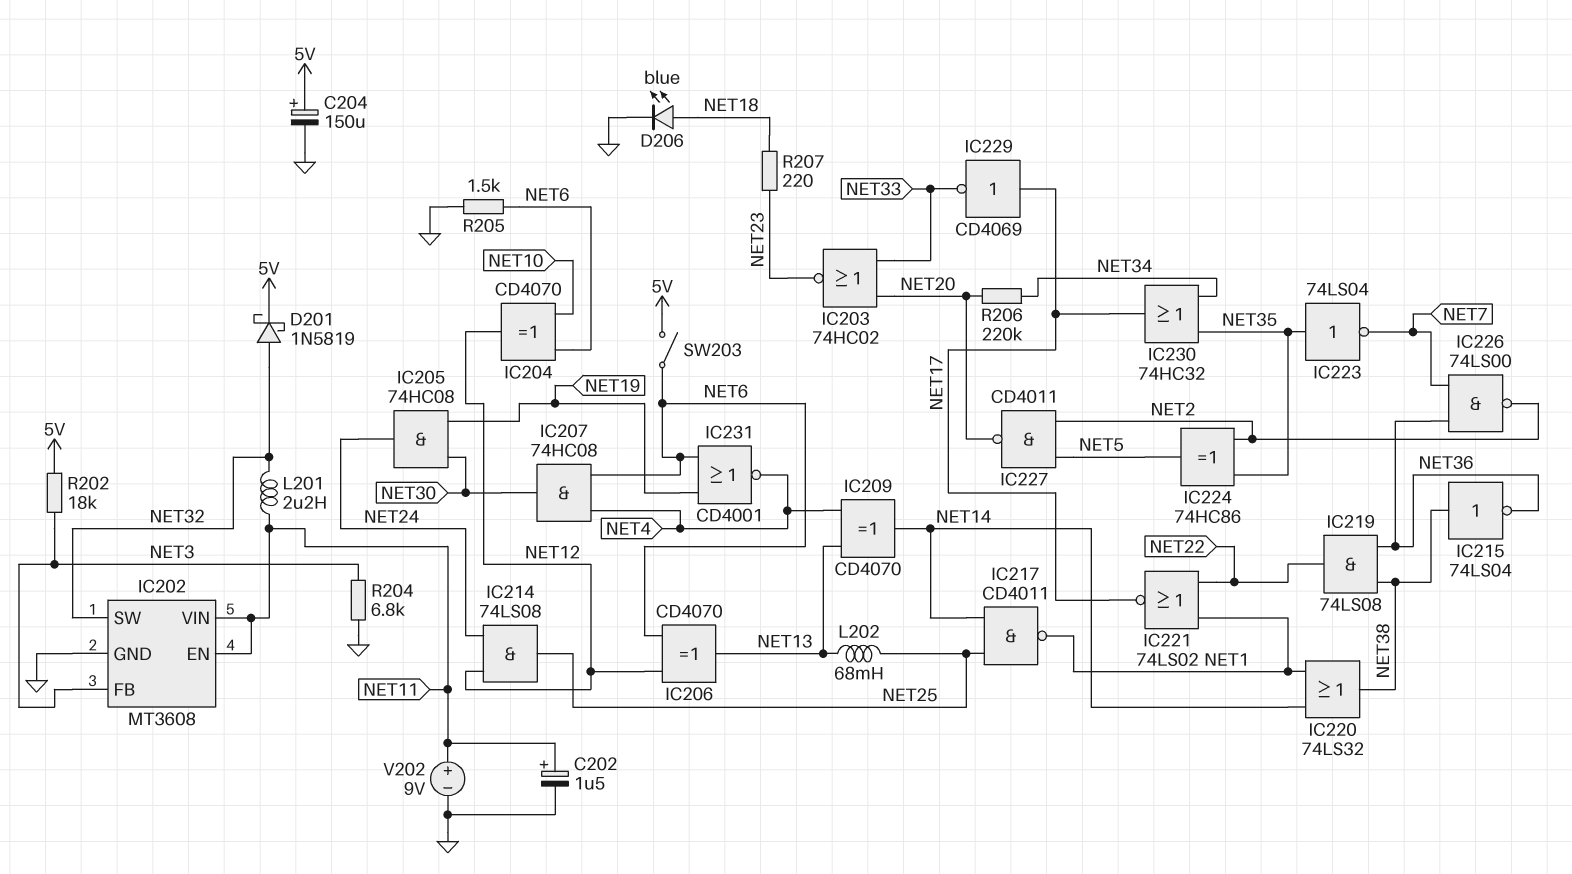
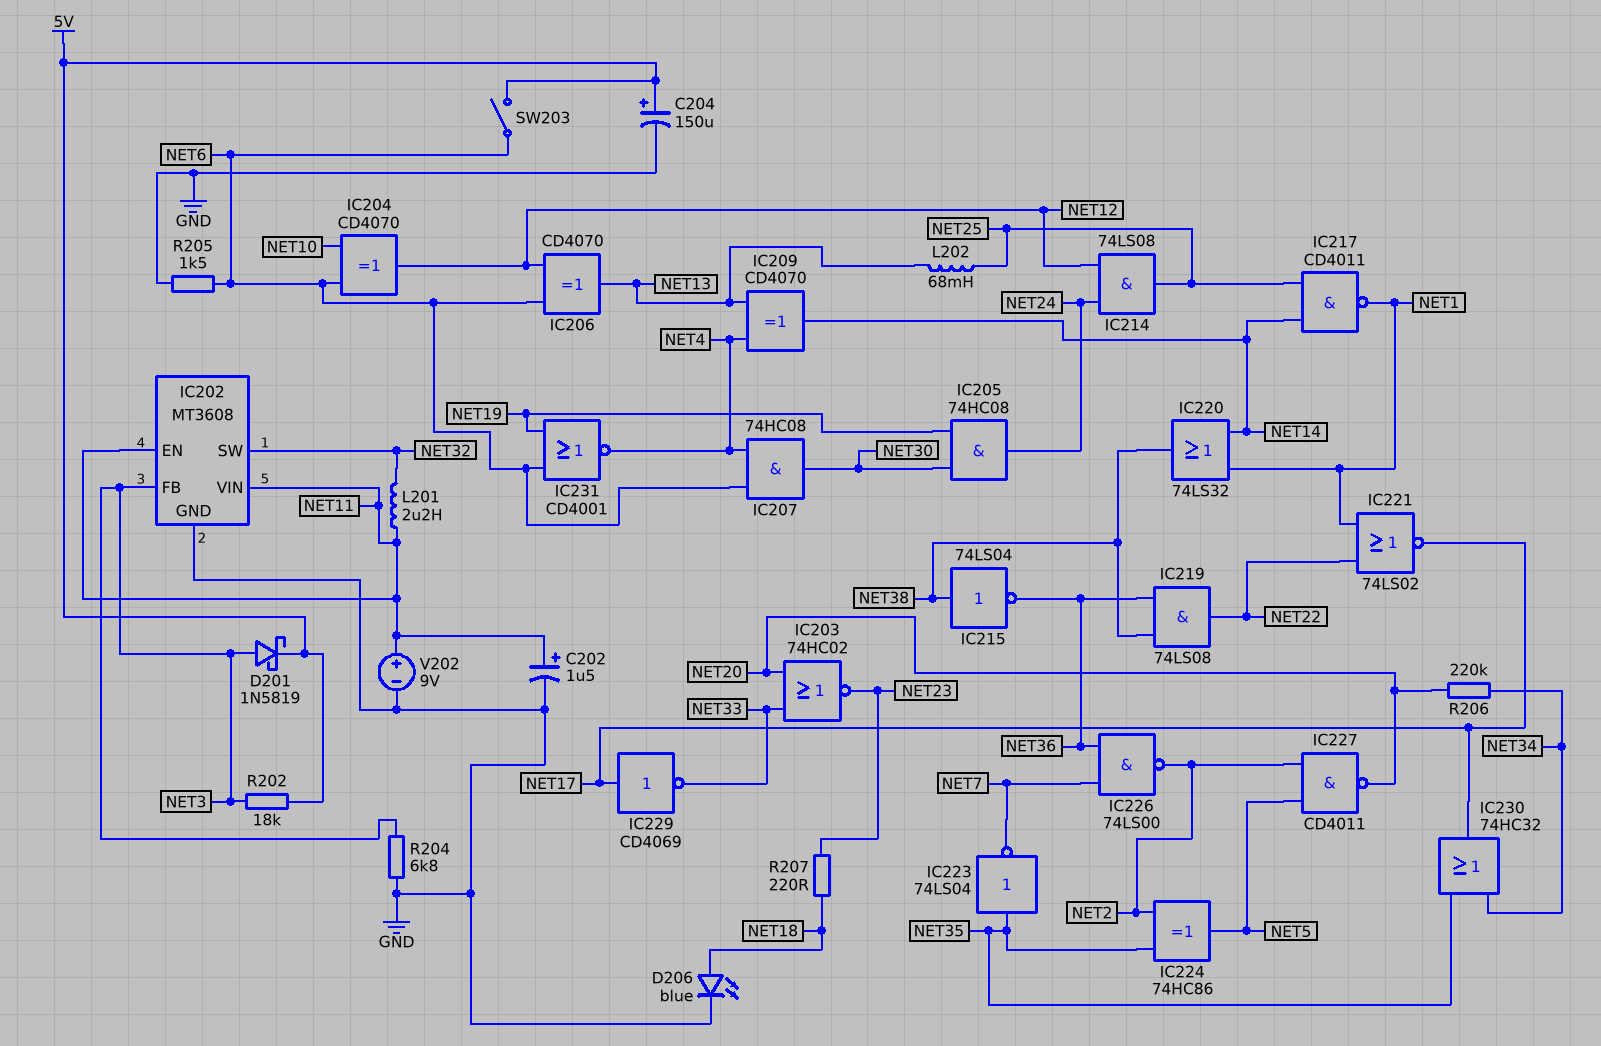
D201: schottky 1N5819 (A NET32, K 5V) -> schottky 1N5819 (A NET3, K 5V)

